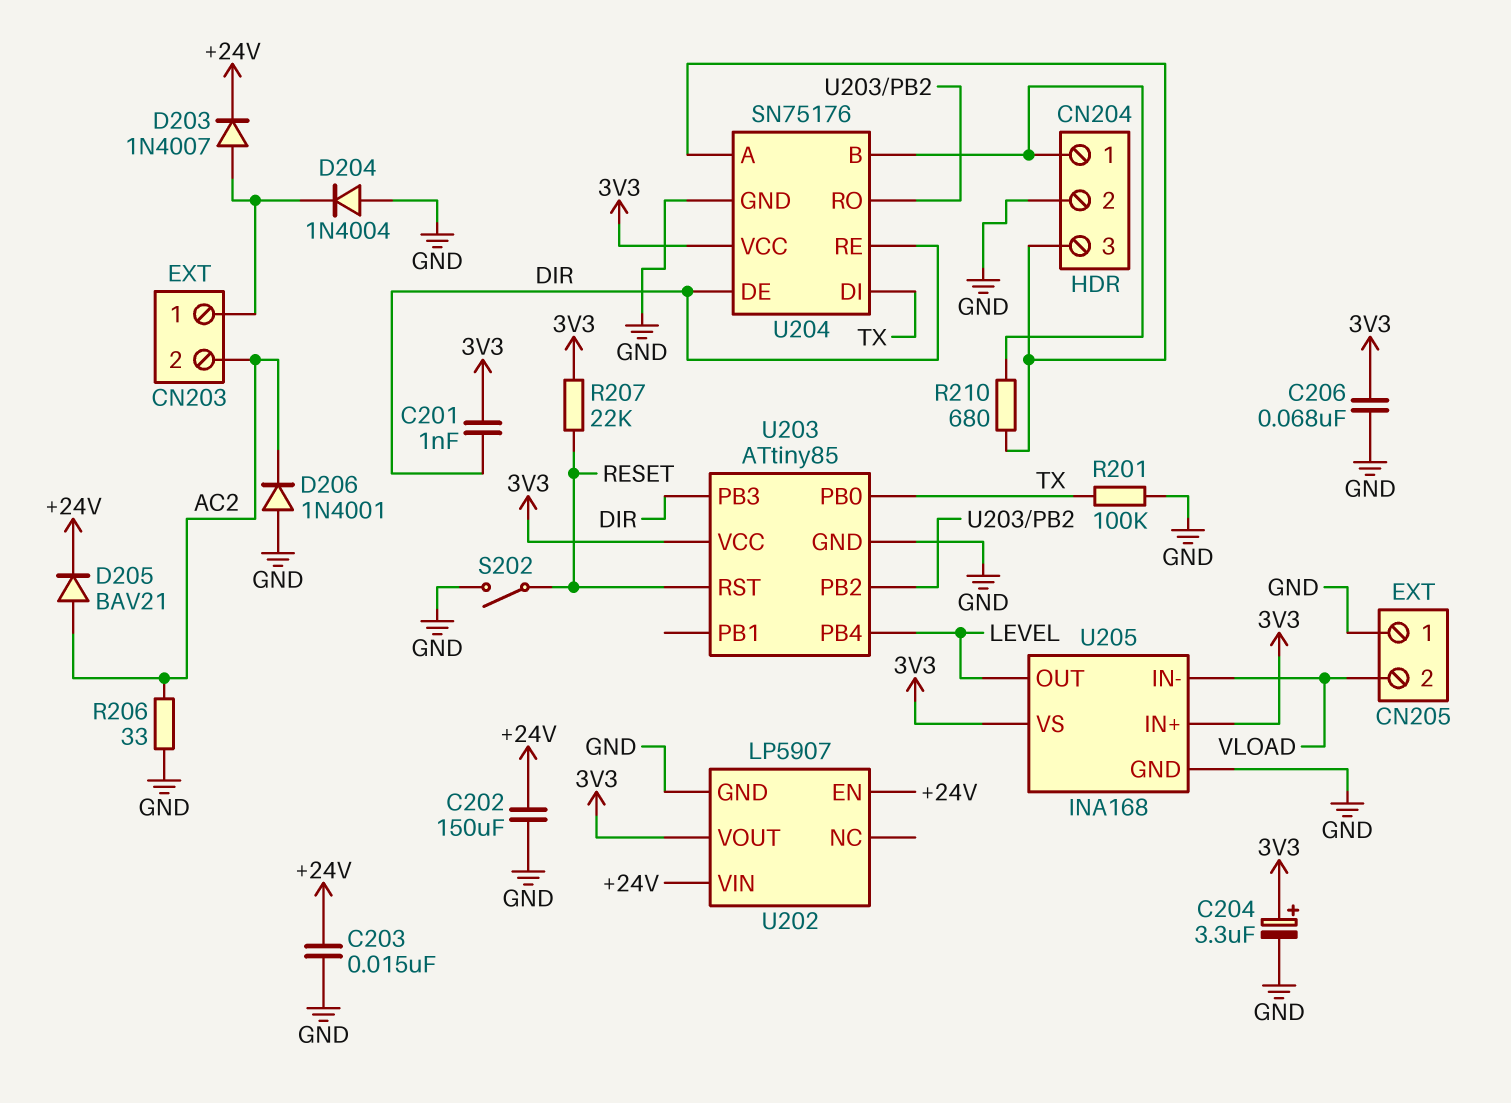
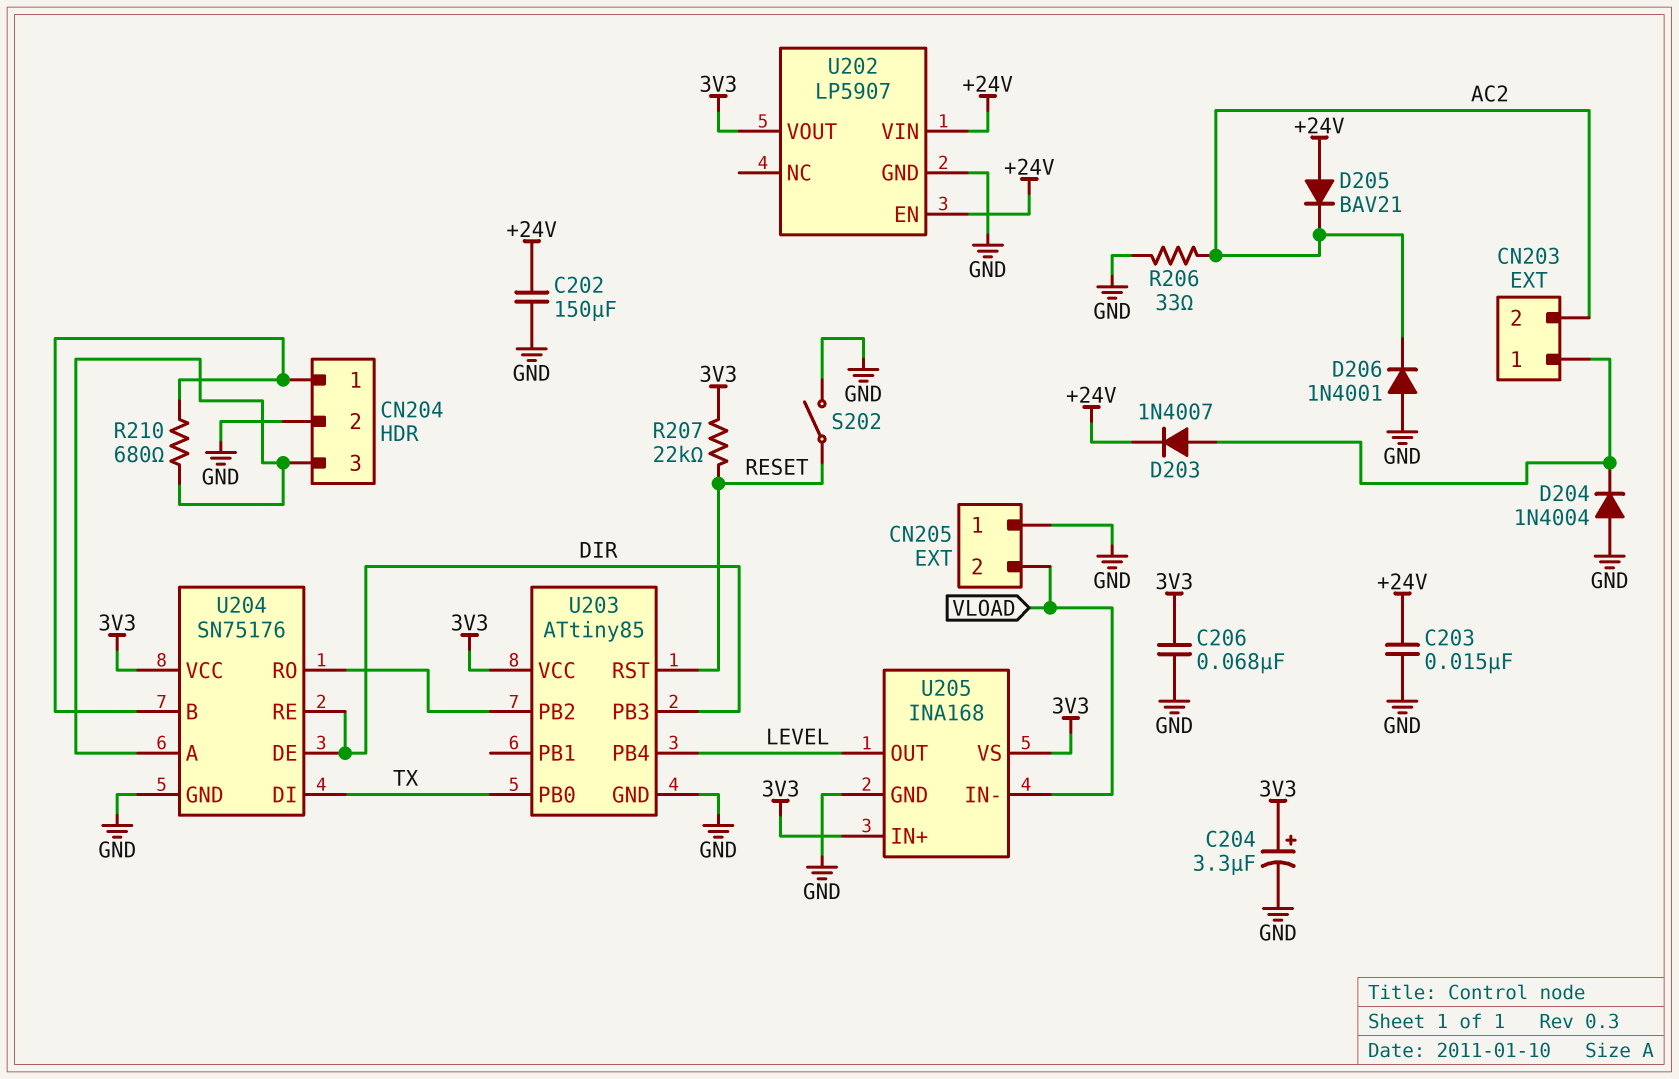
C201: 1nF (3V3, DIR) -> none
D205: diode BAV21 (A AC2, K +24V) -> diode BAV21 (A +24V, K AC2)
R201: 100k (GND, TX) -> none

